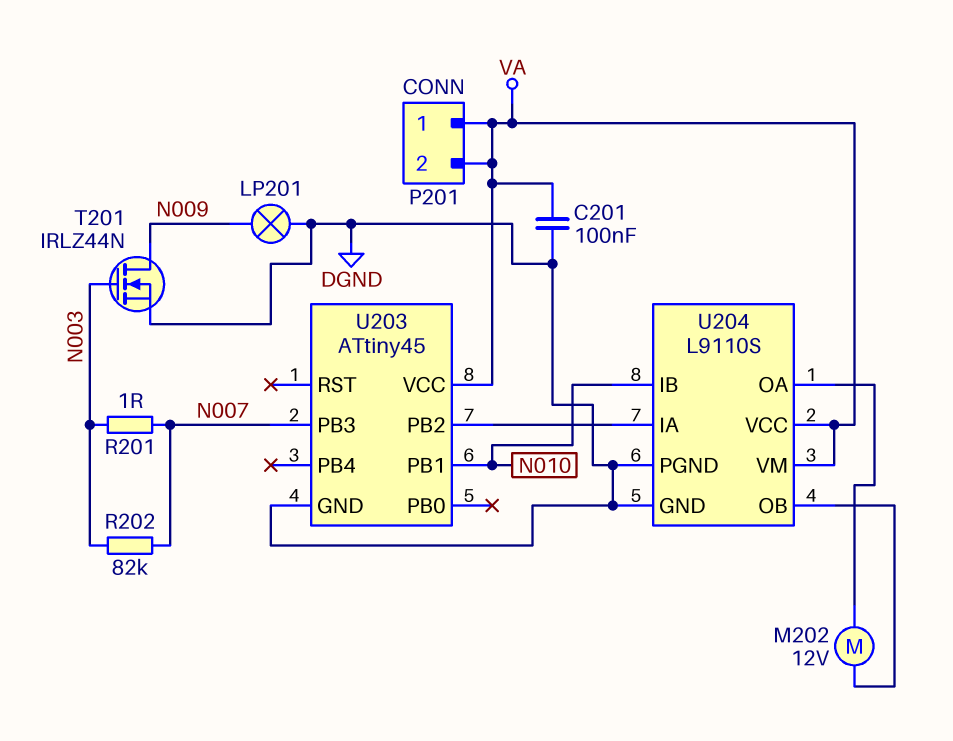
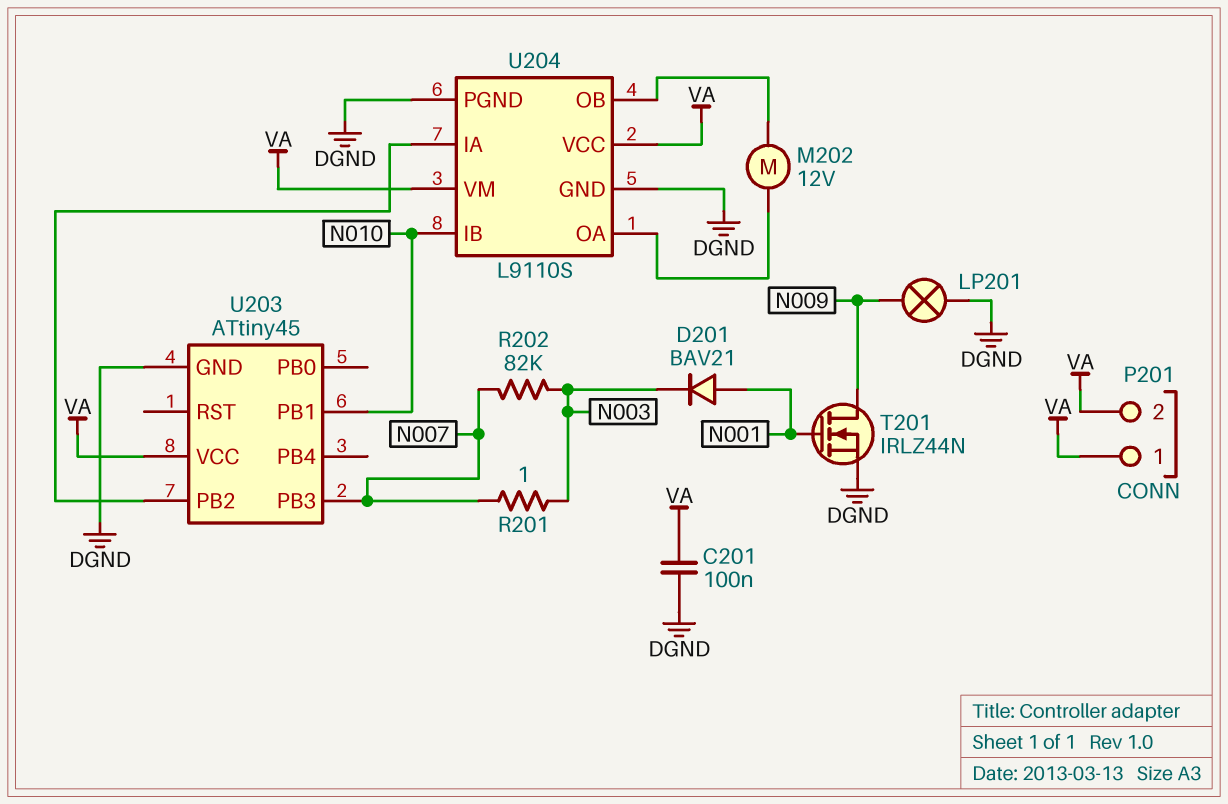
D201: none -> diode BAV21 (A N001, K N003)
T201: NMOS IRLZ44N (G N003, D N009, S DGND) -> NMOS IRLZ44N (G N001, D N009, S DGND)

